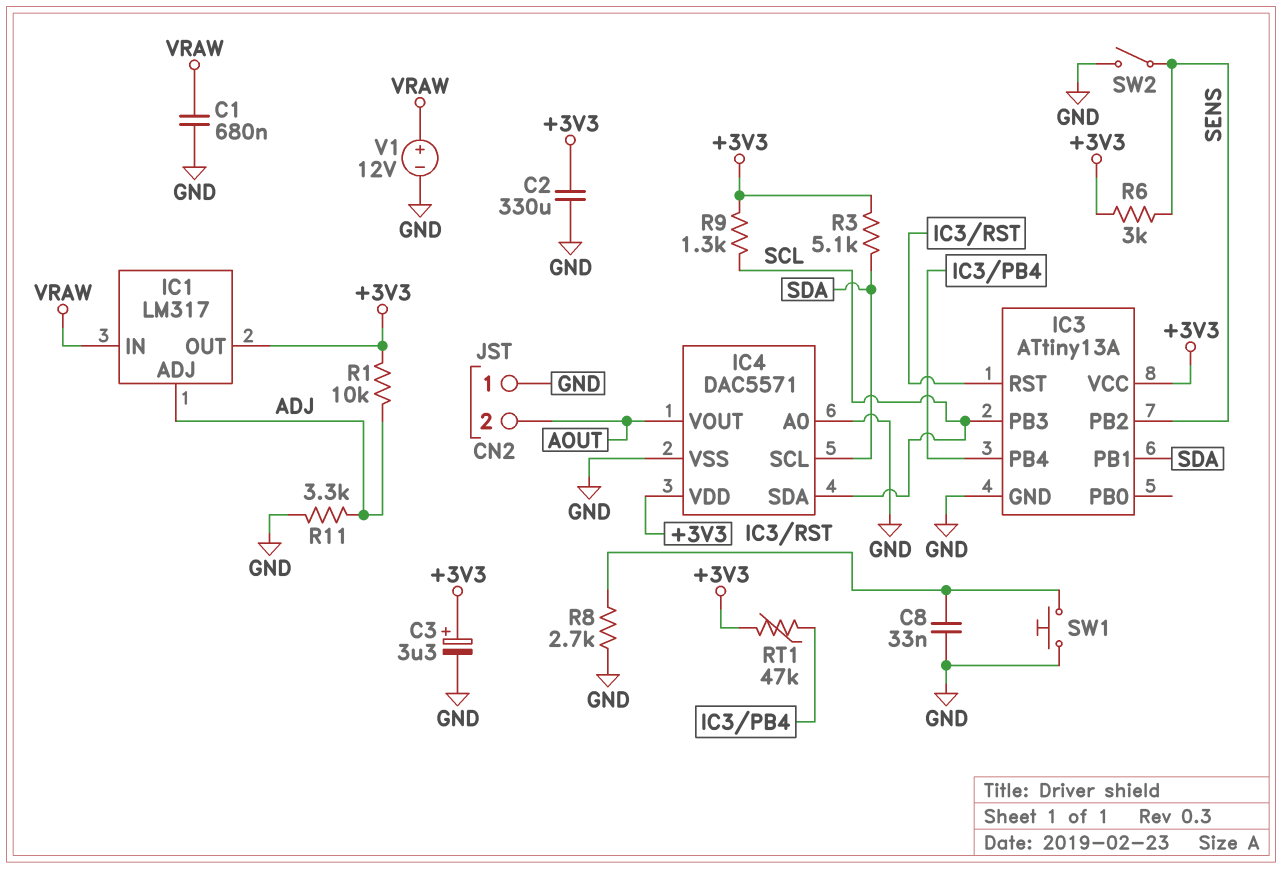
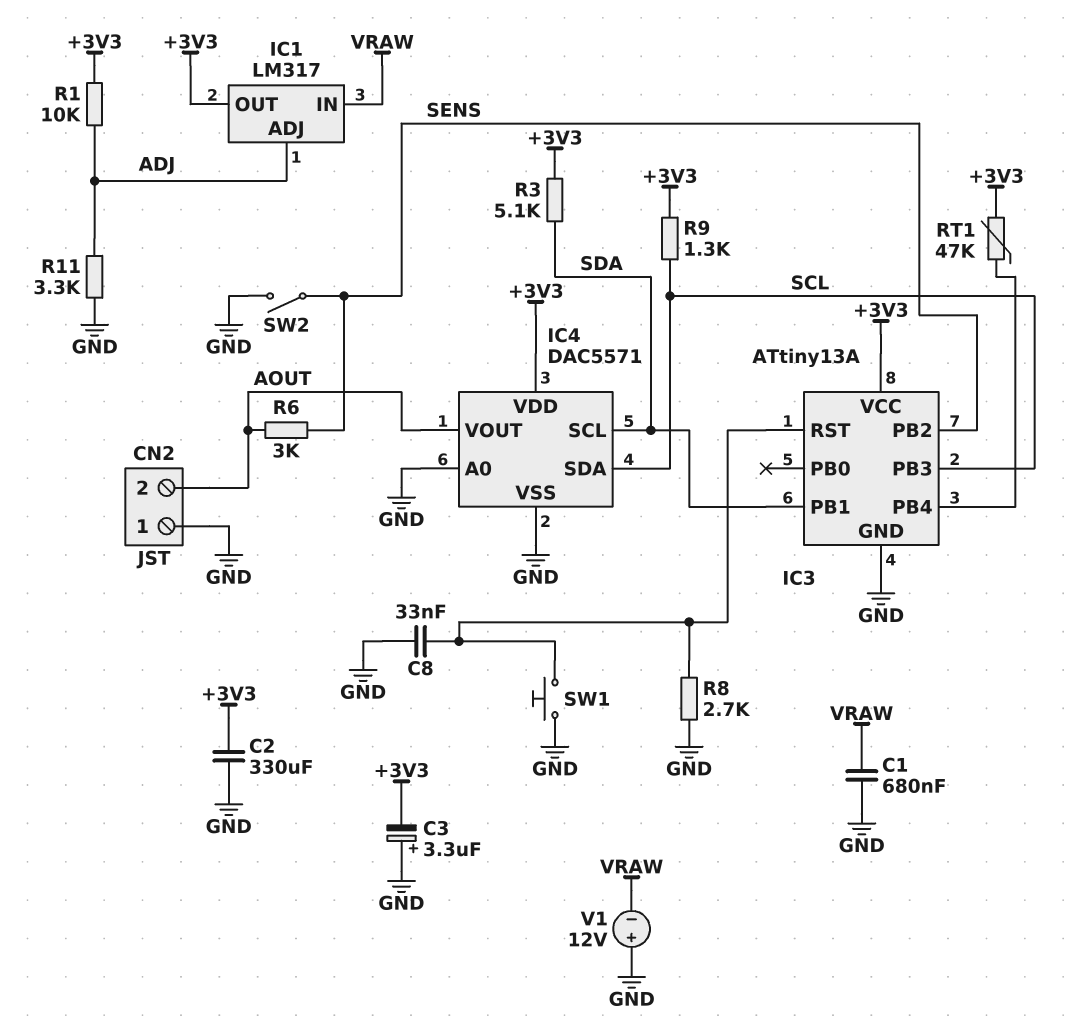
C3: 3.3uF (plus +3V3, minus GND) -> 3.3uF (plus GND, minus +3V3)
R6: 3k (+3V3, SENS) -> 3k (AOUT, SENS)
V1: 12V (plus VRAW, minus GND) -> 12V (plus GND, minus VRAW)

